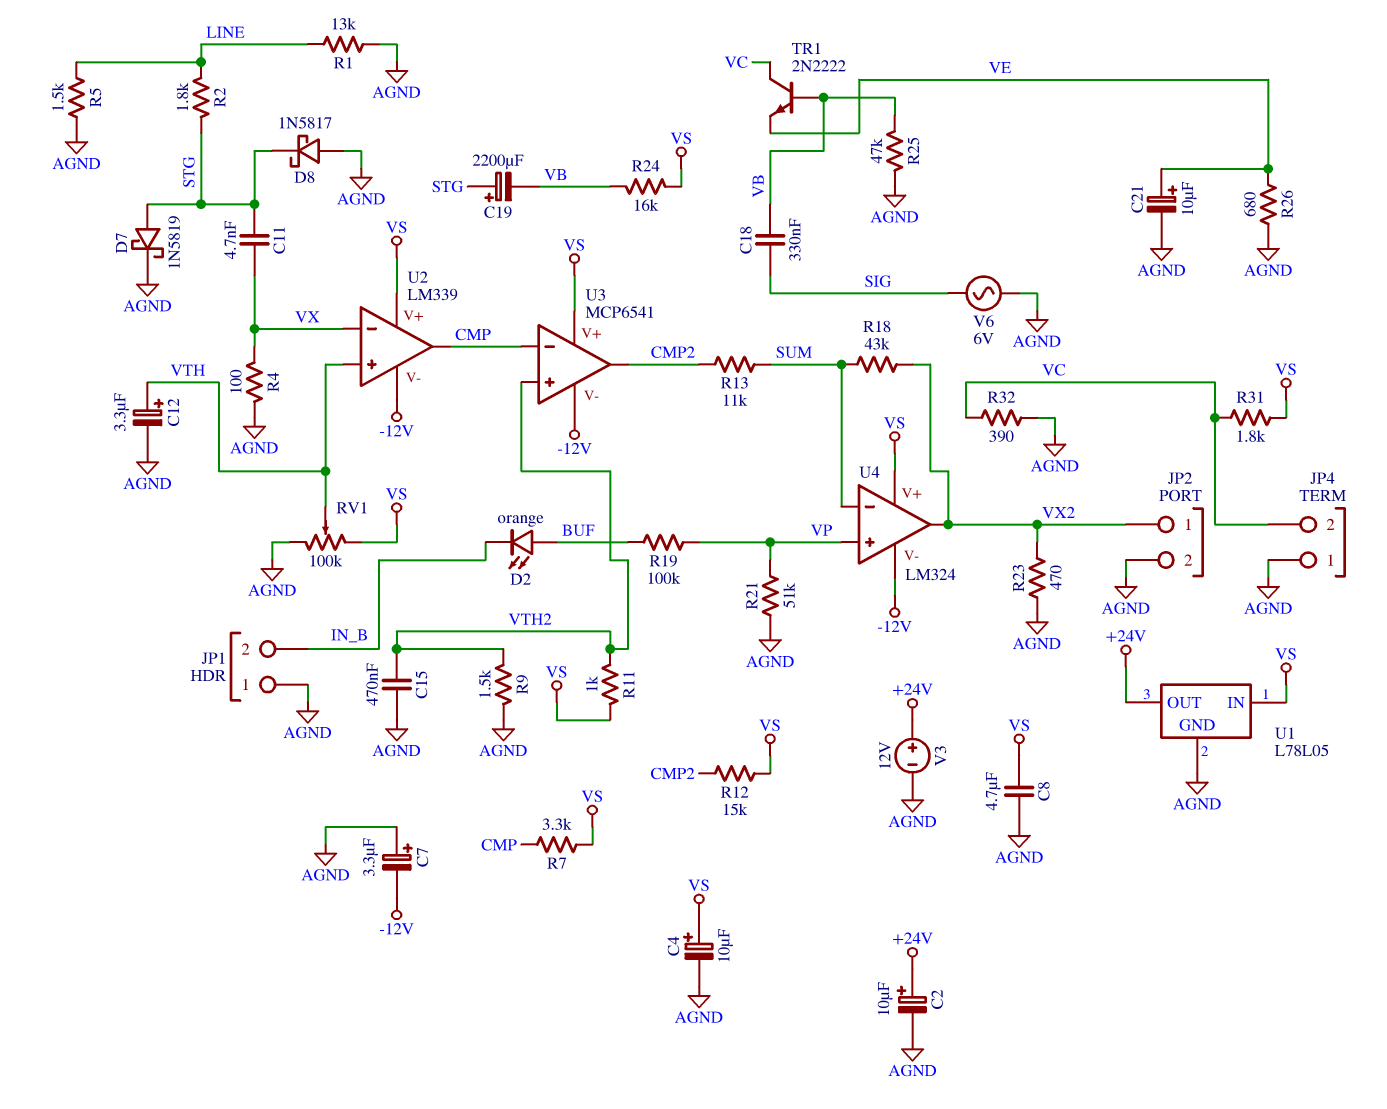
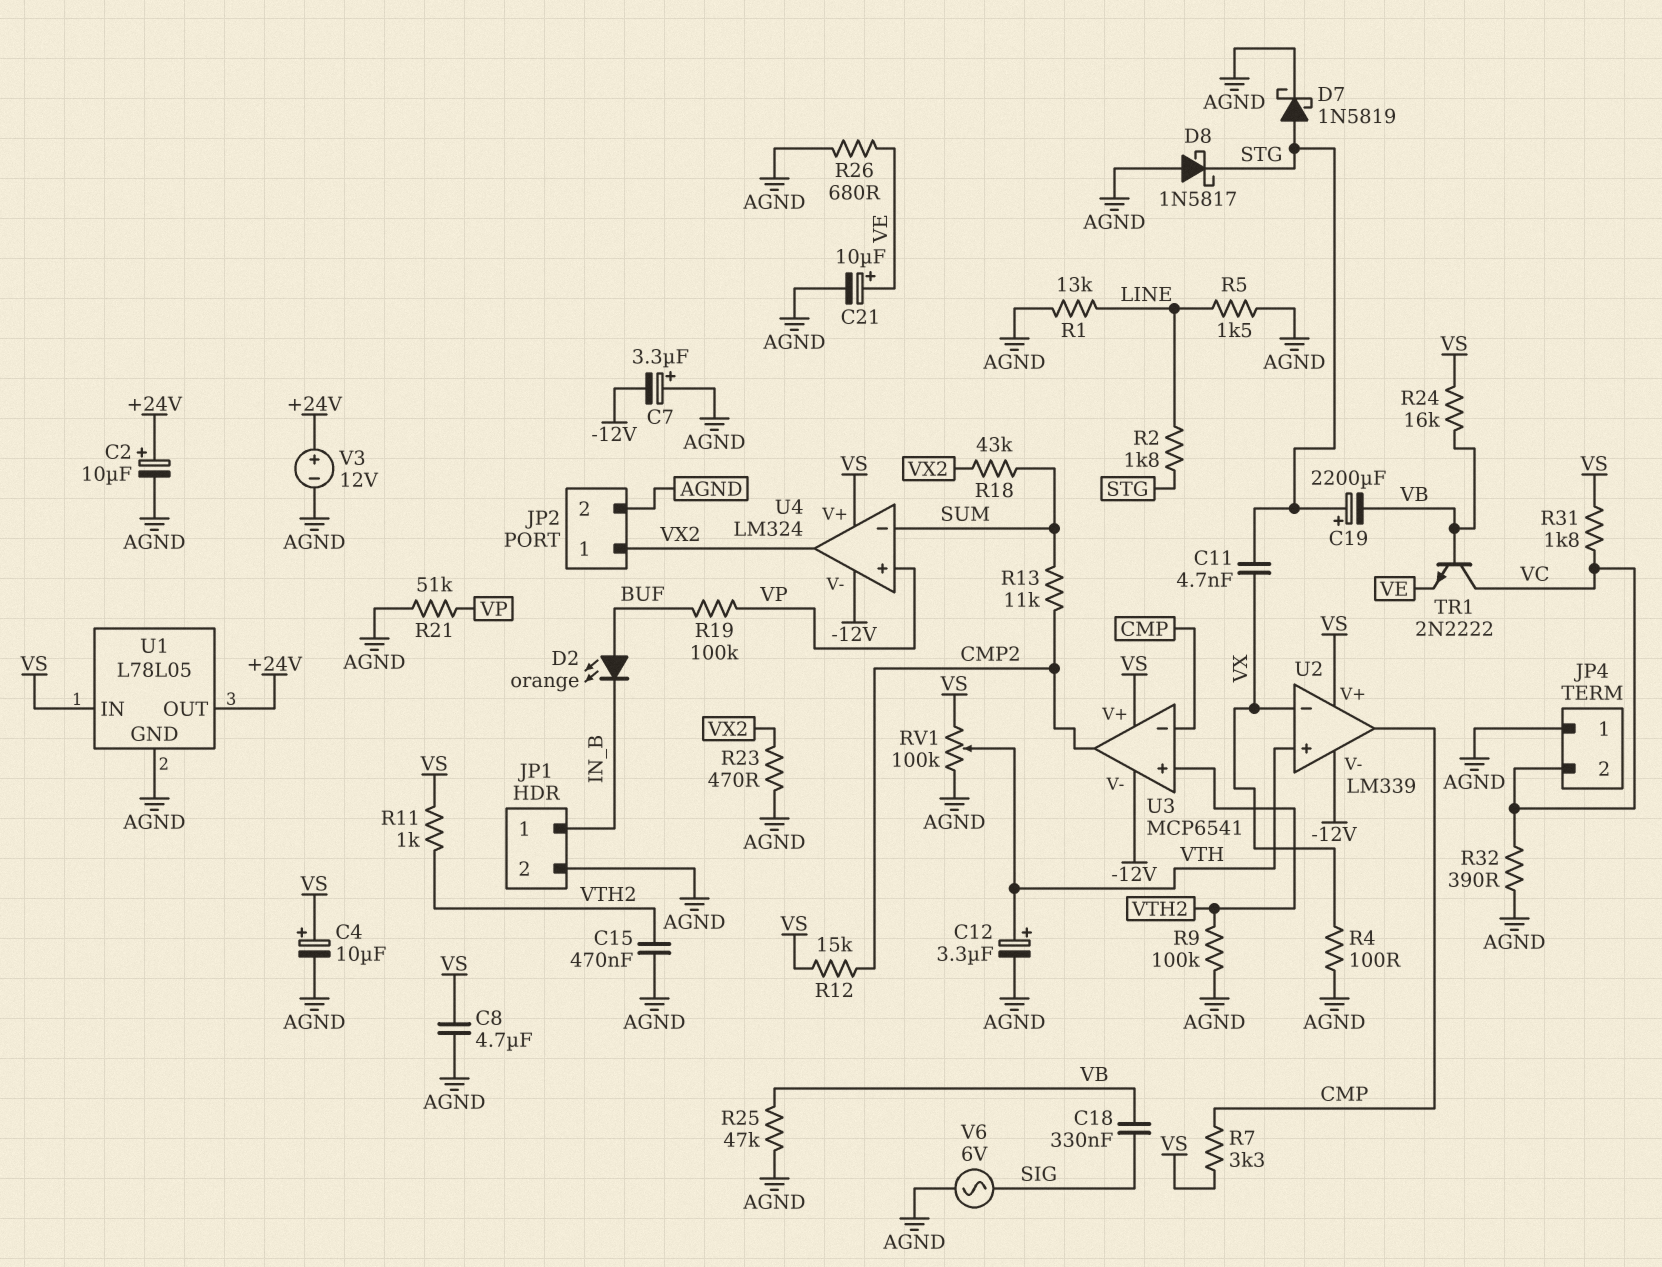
JP1 pin 1: AGND -> IN_B
JP1 pin 2: IN_B -> AGND
R9: 1.5k (AGND, VTH2) -> 100k (AGND, VTH2)

